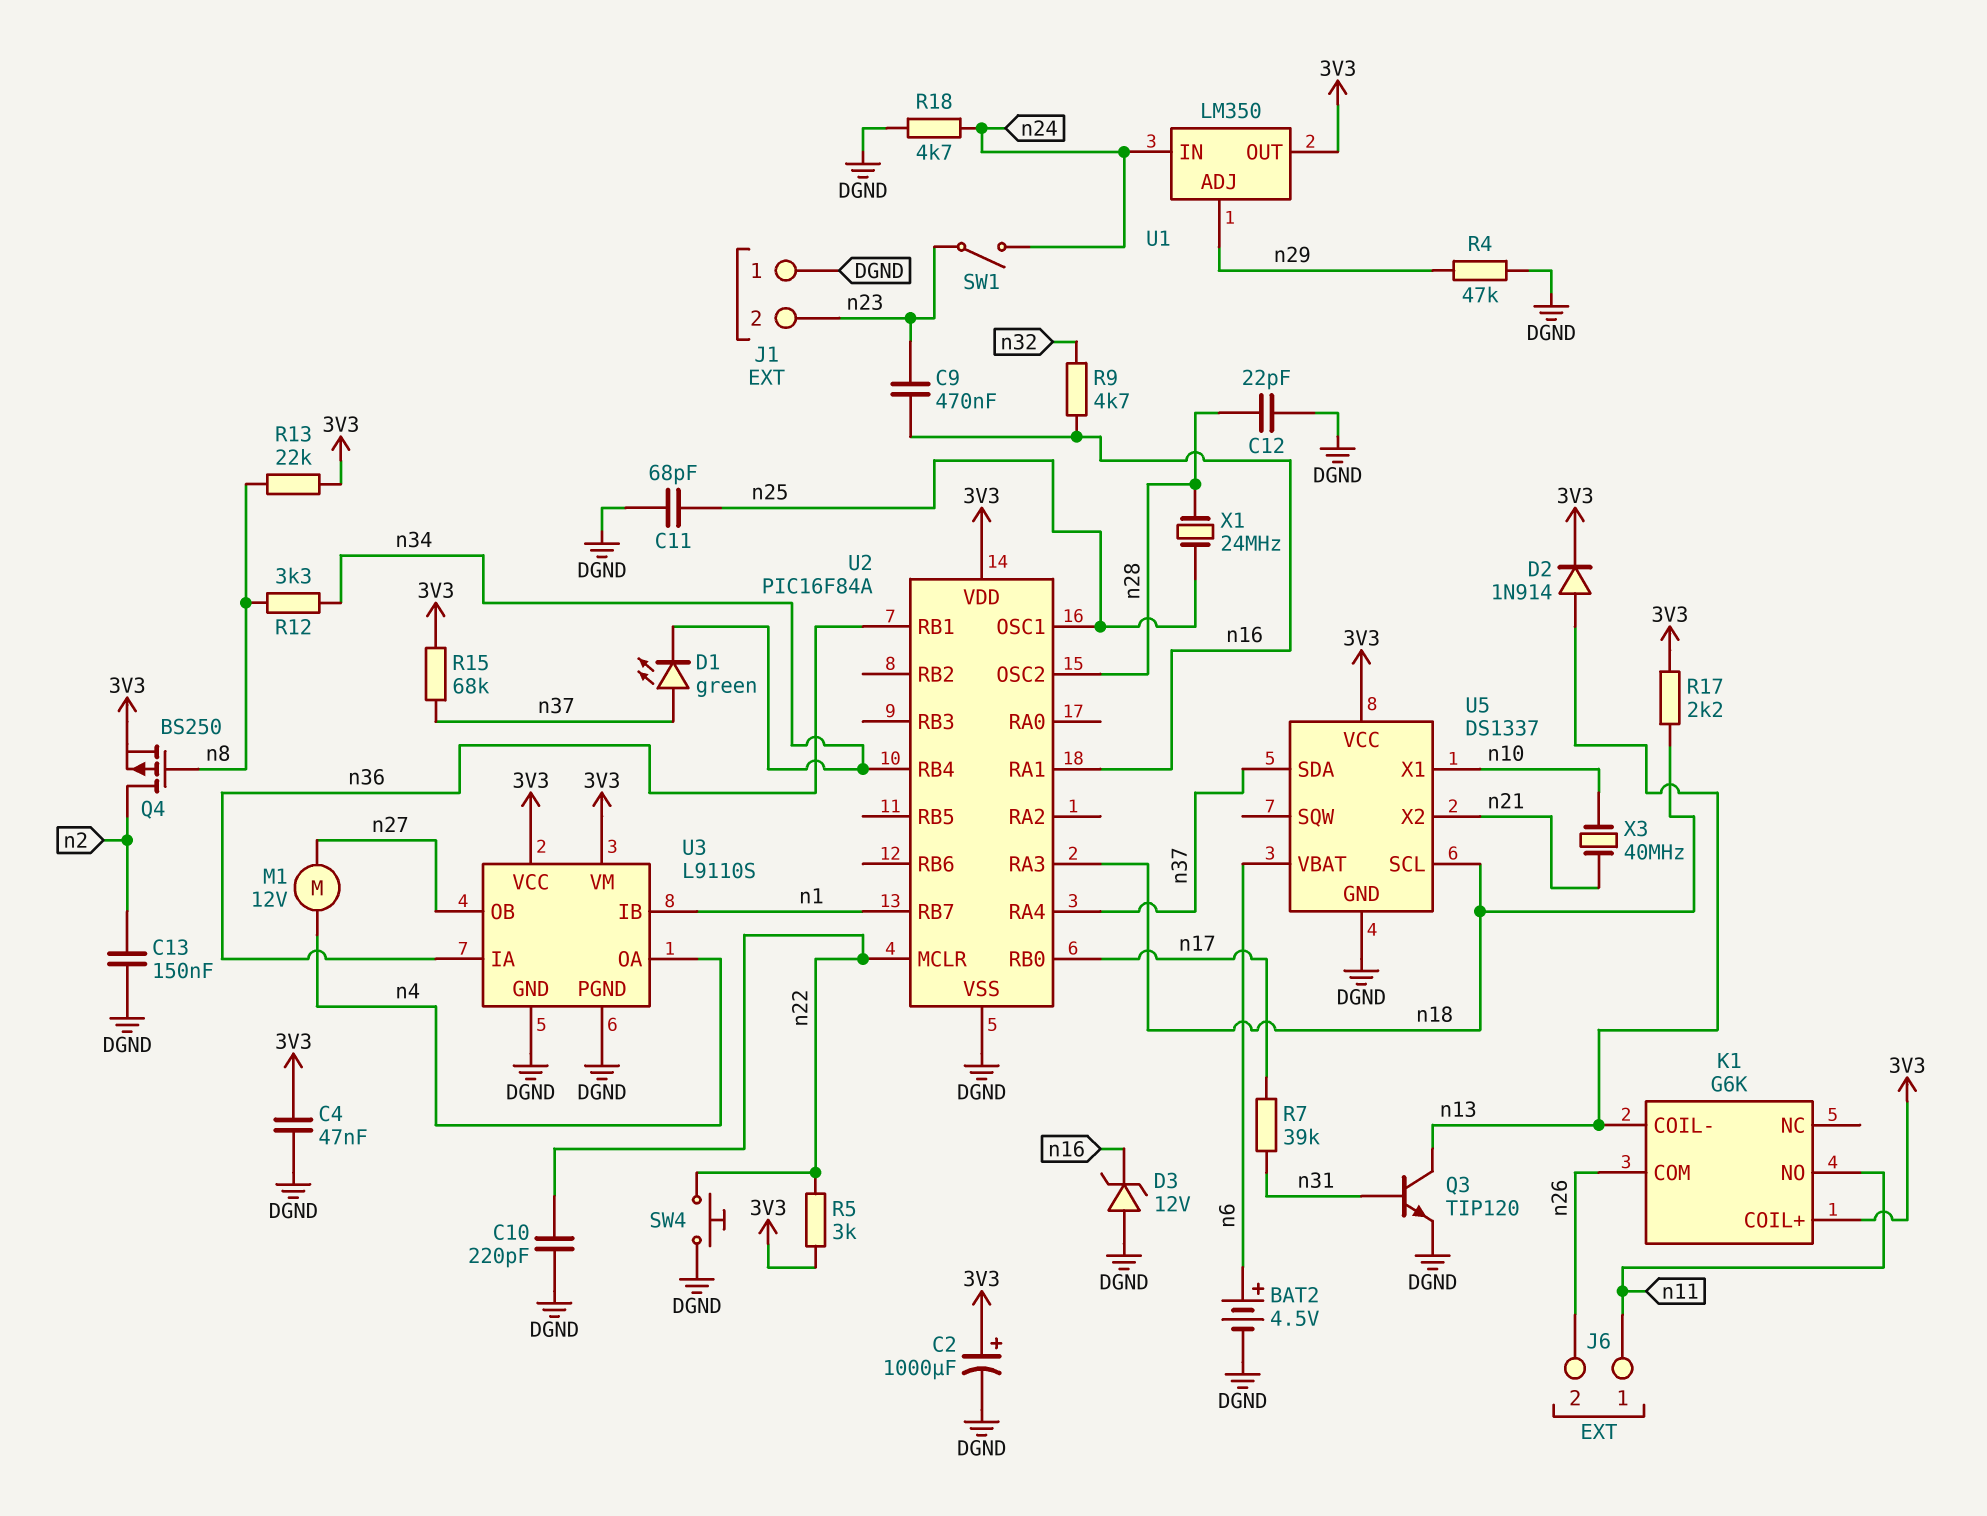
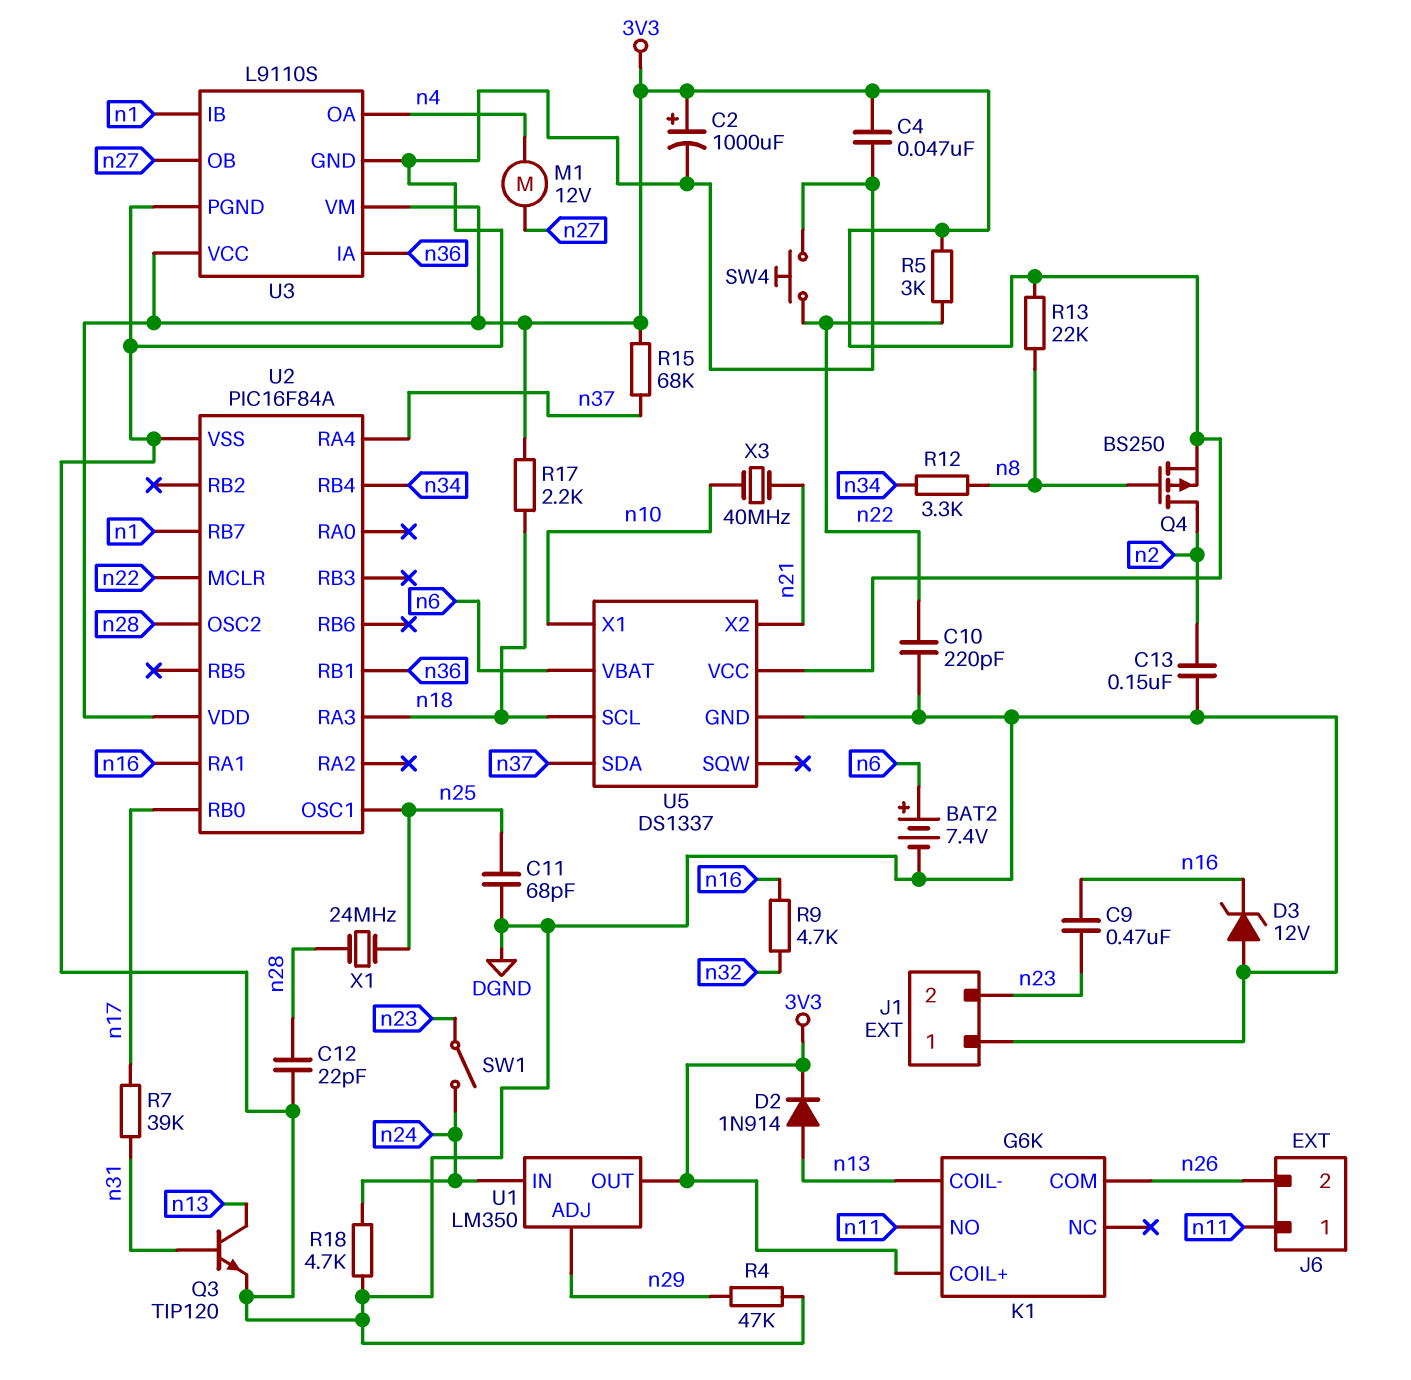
BAT2: 4.5V (plus n6, minus DGND) -> 7.4V (plus n6, minus DGND)
D1: LED green (A n37, K n34) -> none

